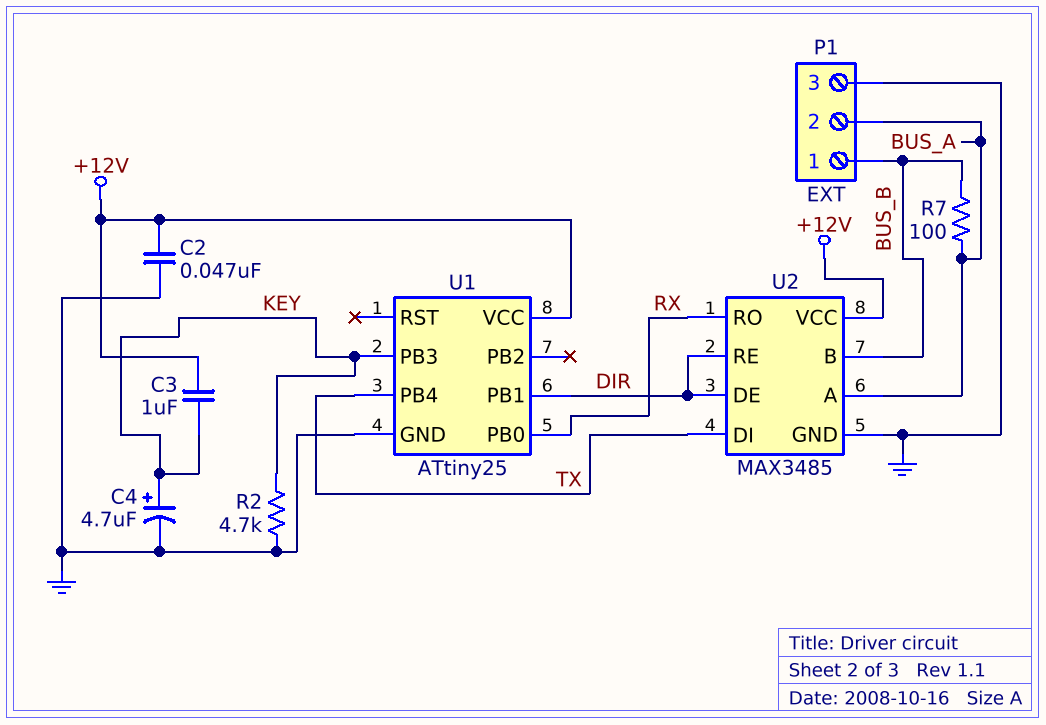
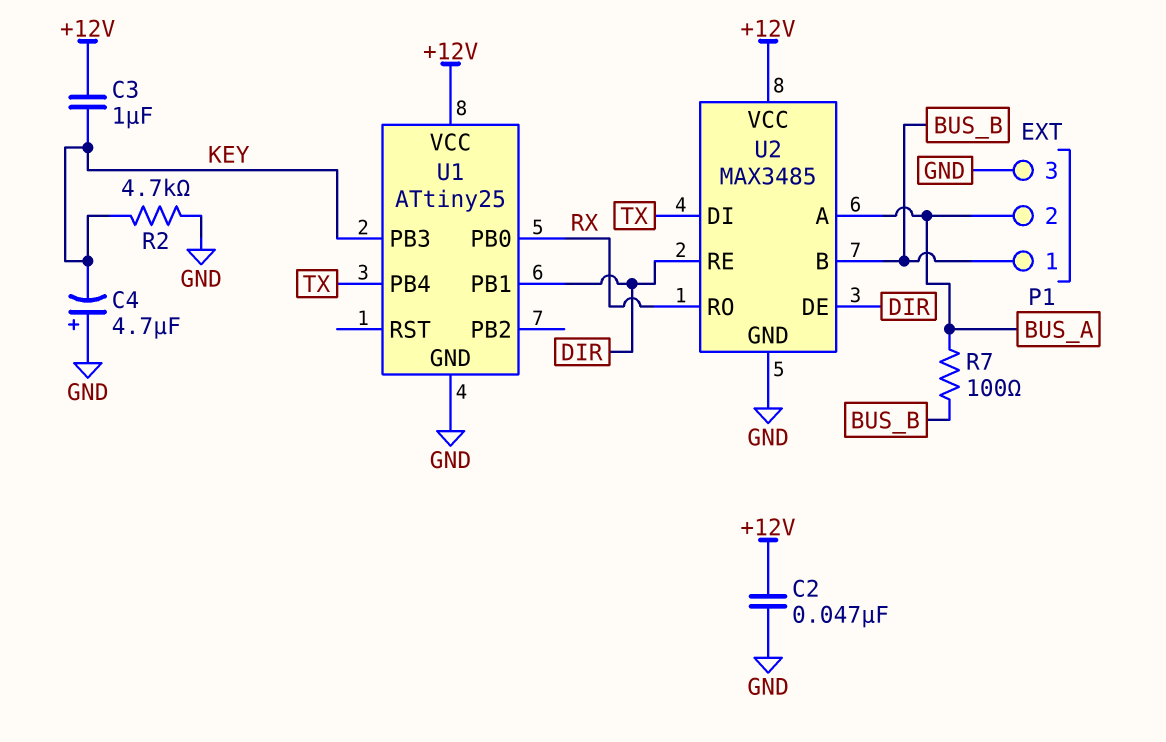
C4: 4.7uF (plus KEY, minus GND) -> 4.7uF (plus GND, minus KEY)

